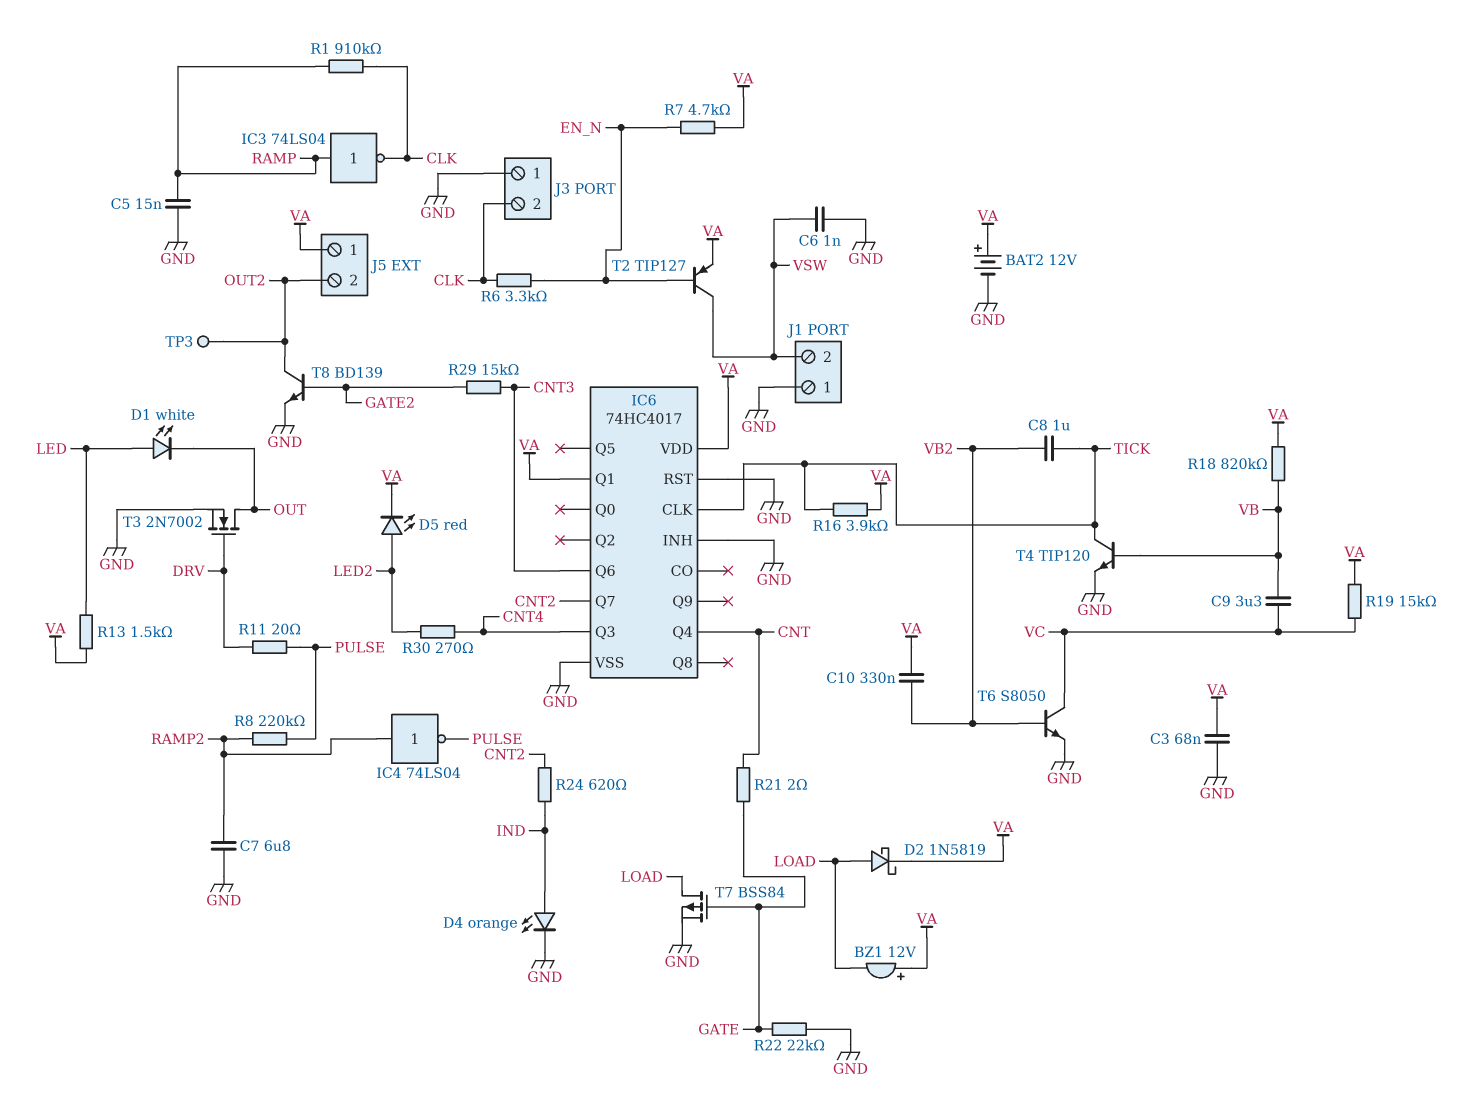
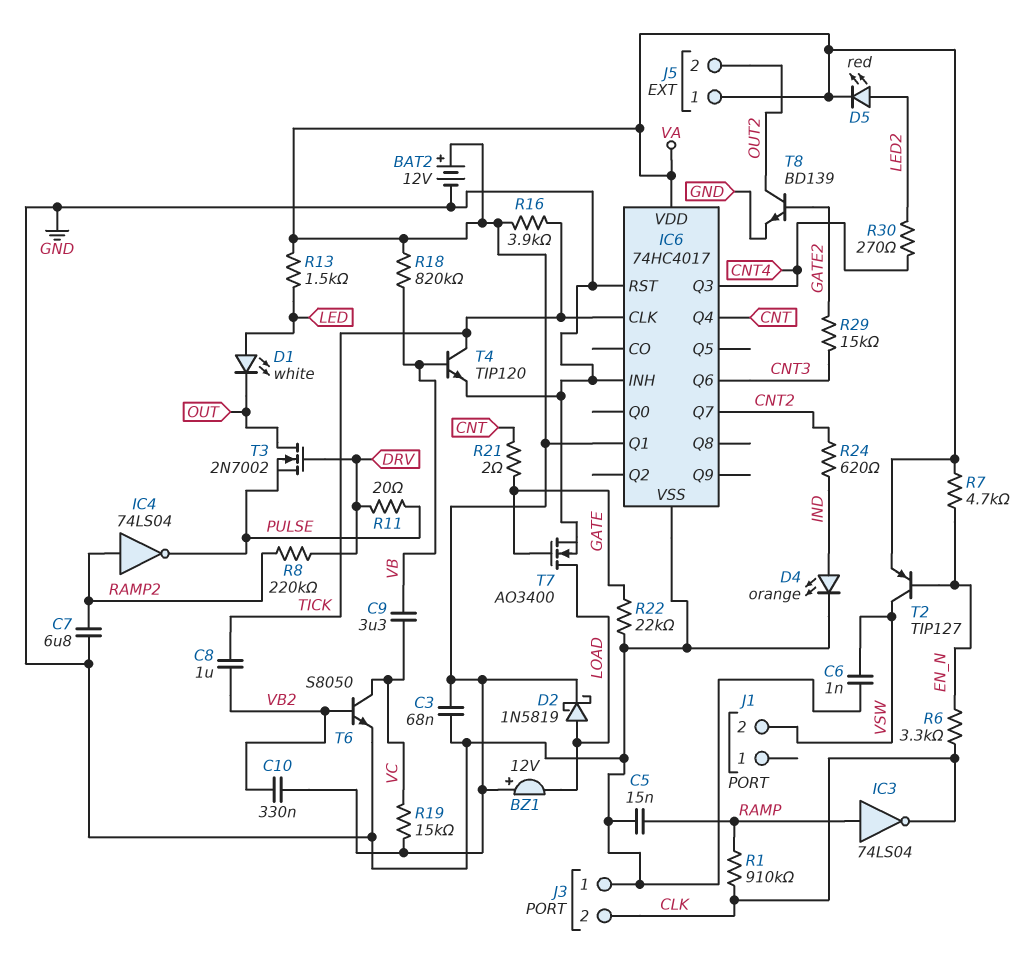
J1 pin 1: GND -> none
R8: 220k (PULSE, RAMP2) -> 220k (DRV, RAMP2)
T3: NMOS 2N7002 (G DRV, D OUT, S GND) -> NMOS 2N7002 (G DRV, D OUT, S PULSE)
T7: PMOS BSS84 (G GATE, D LOAD, S GND) -> NMOS AO3400 (G GATE, D LOAD, S GND)
TP3: test point (OUT2) -> none

